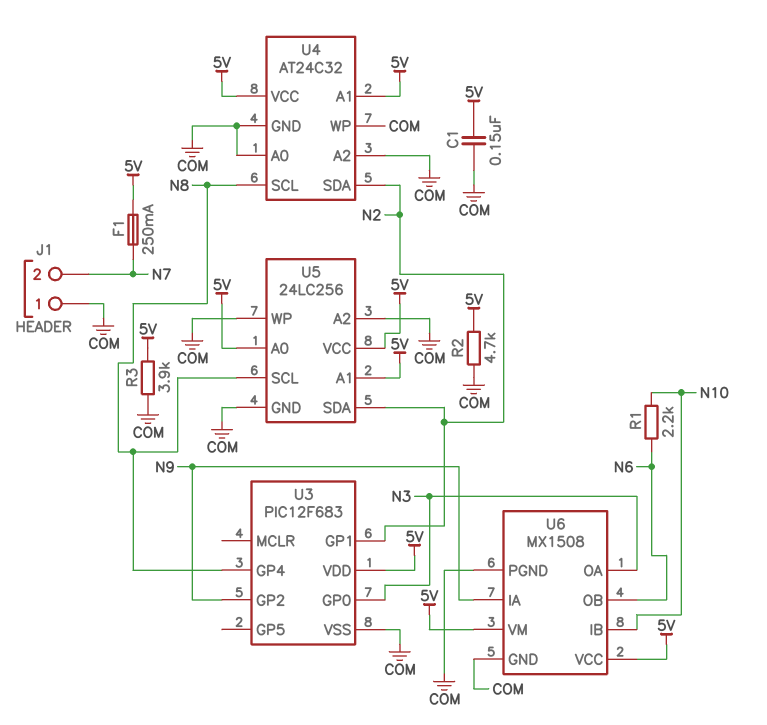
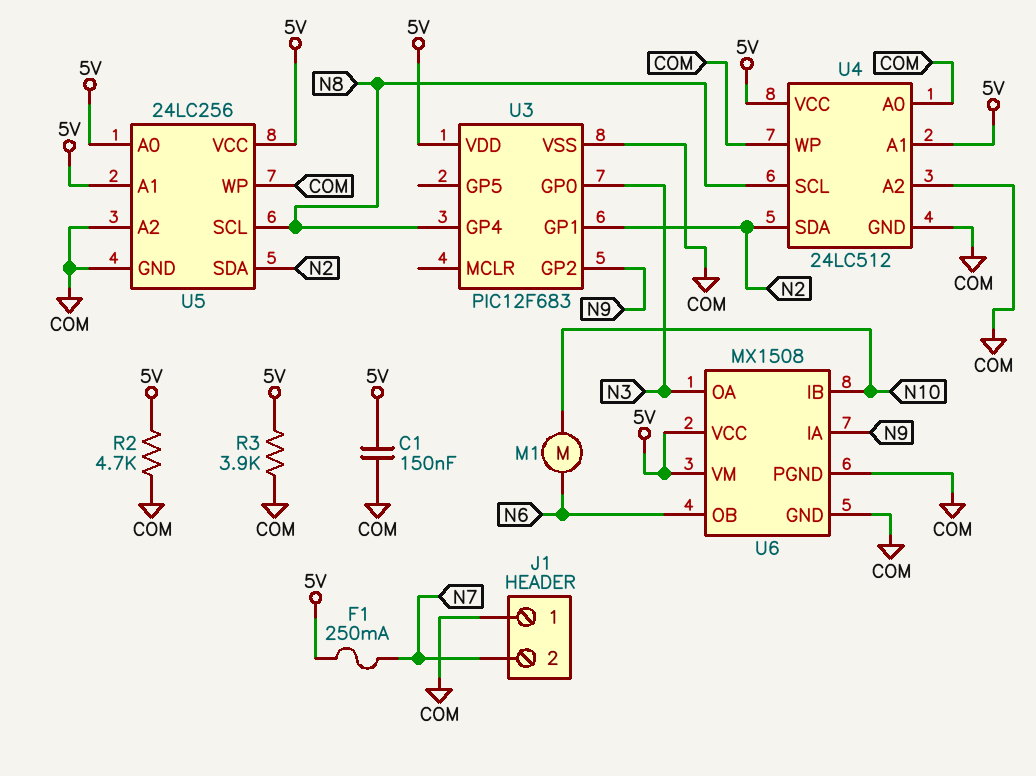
M1: none -> motor (N6, N10)
R1: 2.2k (N6, N10) -> none
U4: AT24C32 -> 24LC512

